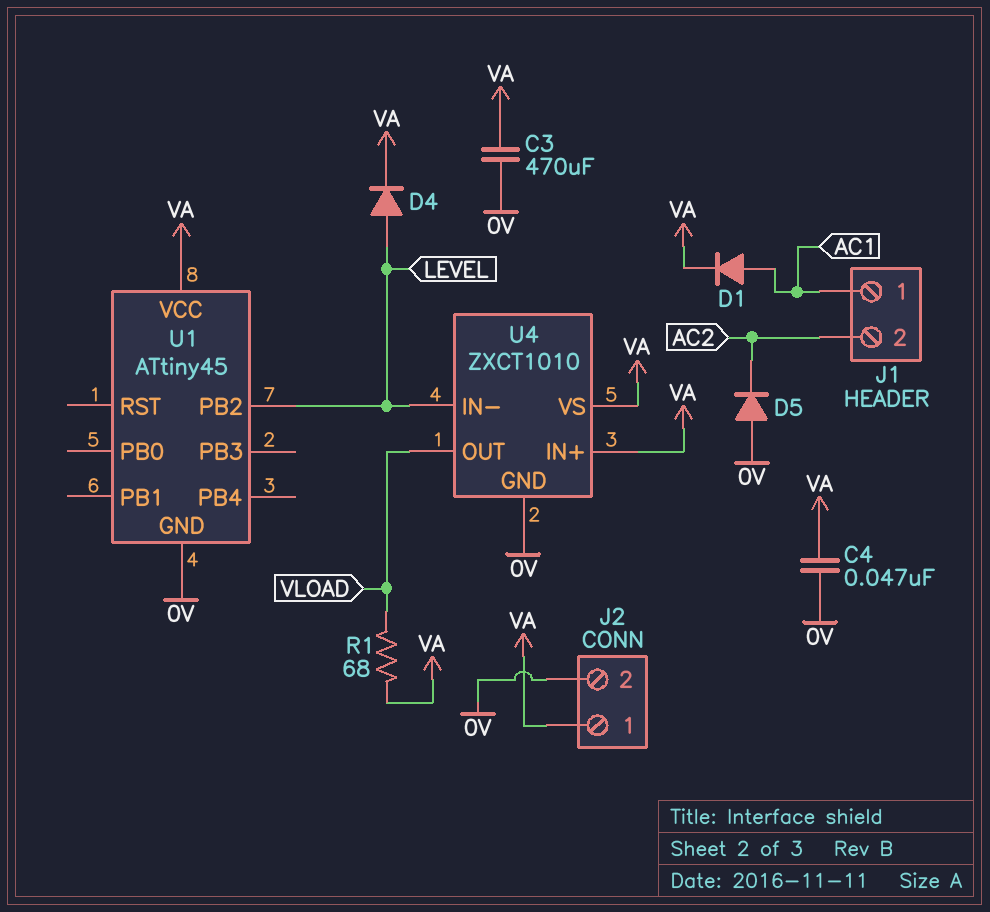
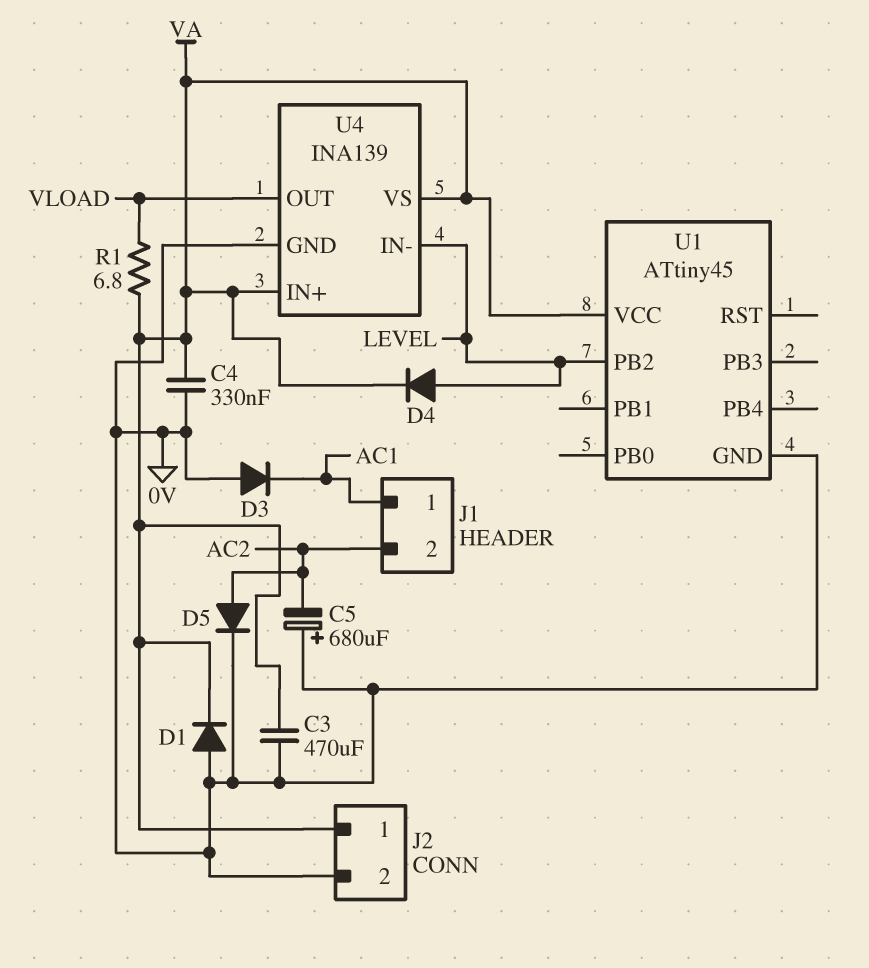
C4: 47nF (0V, VA) -> 330nF (0V, VA)
C5: none -> 680uF (plus 0V, minus AC2)
D1: diode (A AC1, K VA) -> diode (A 0V, K VA)
D3: none -> diode (A 0V, K AC1)
D5: diode (A 0V, K AC2) -> diode (A AC2, K 0V)
R1: 68 (VA, VLOAD) -> 6.8 (VA, VLOAD)
U4: ZXCT1010 -> INA139

